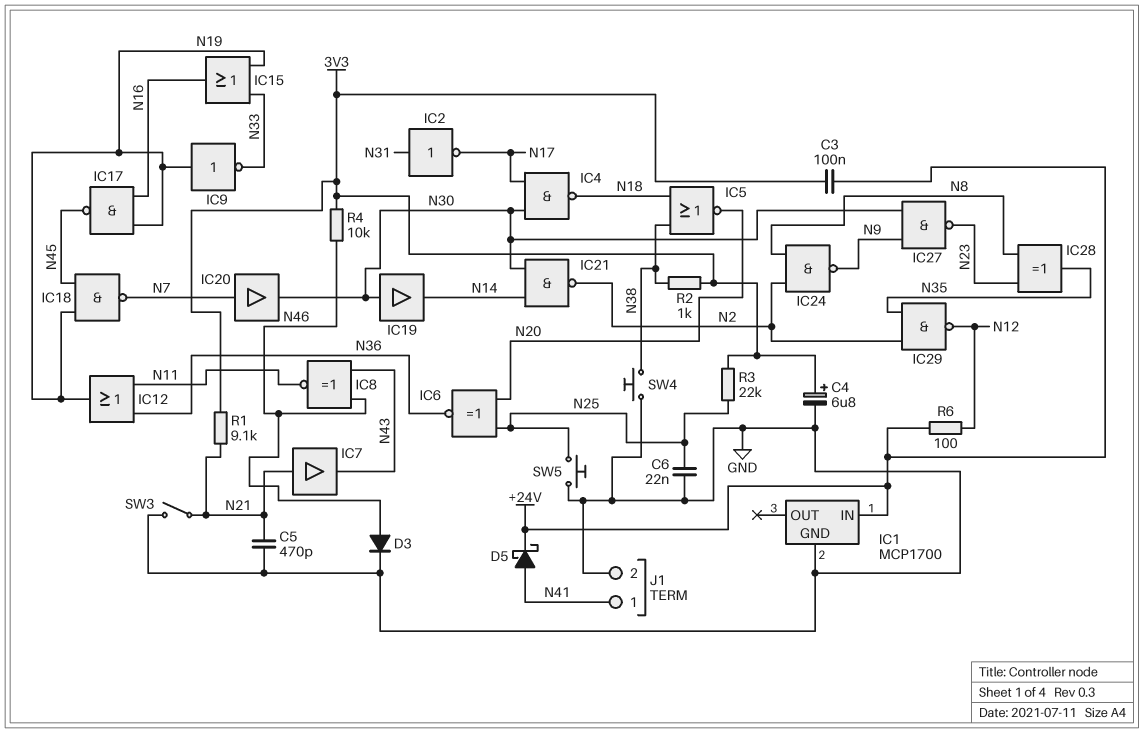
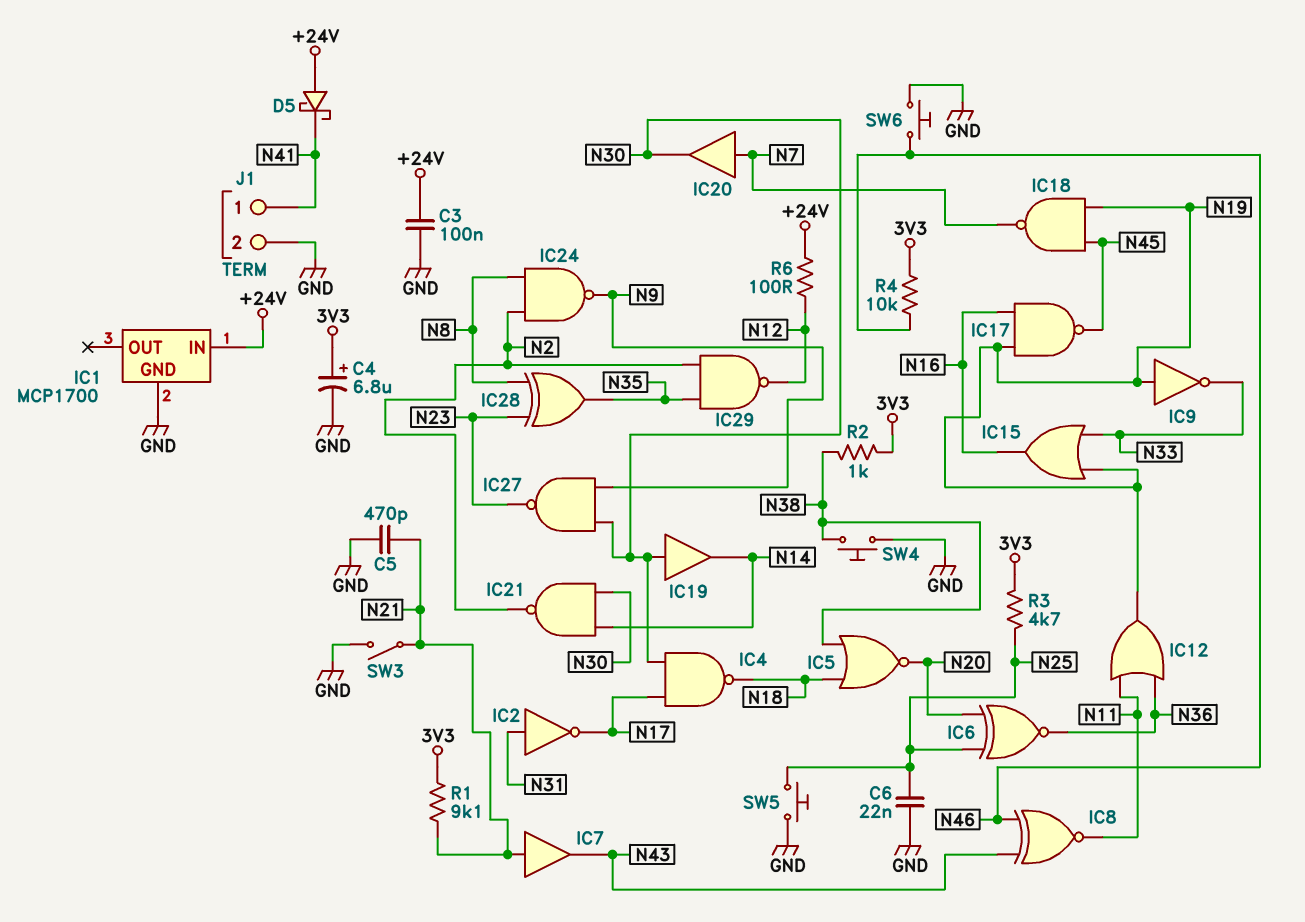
C3: 100nF (+24V, 3V3) -> 100nF (+24V, GND)
D3: diode (A N46, K GND) -> none
D5: schottky (A N41, K +24V) -> schottky (A +24V, K N41)
R3: 22k (3V3, N25) -> 4.7k (3V3, N25)
SW6: none -> button (GND, N46)

